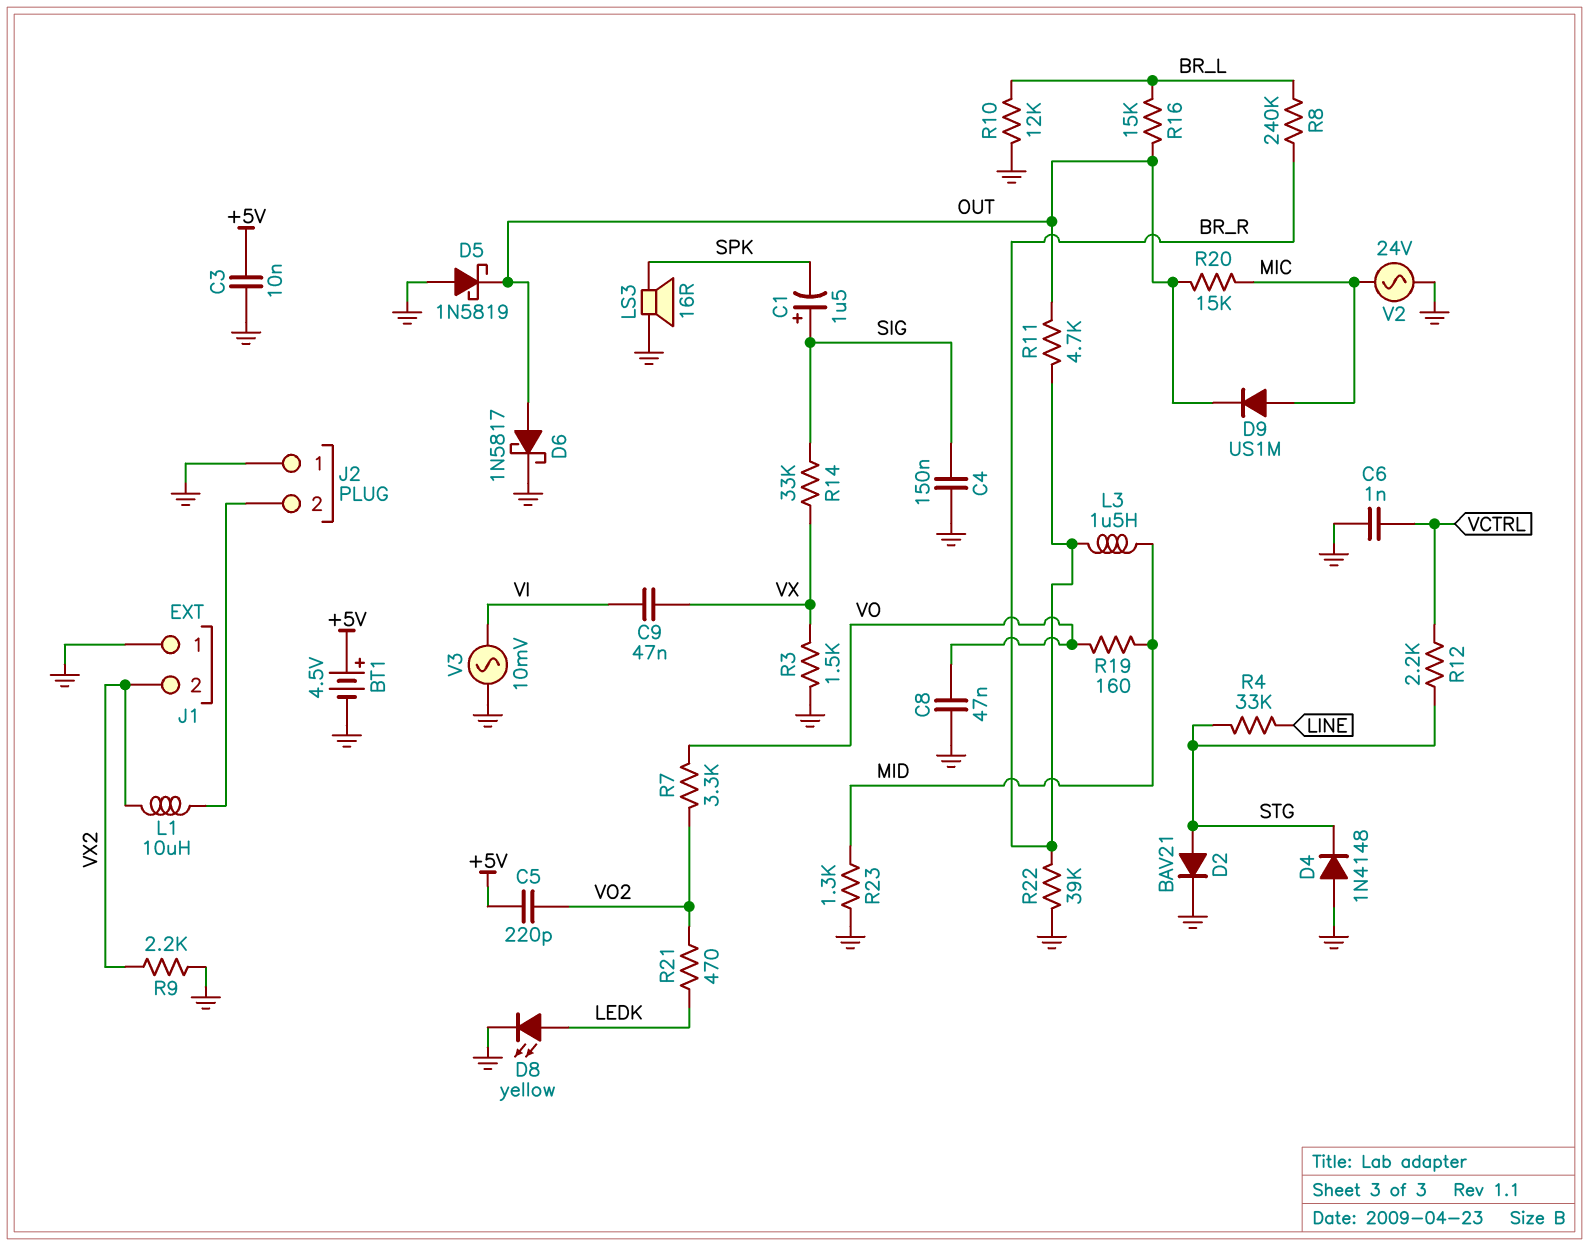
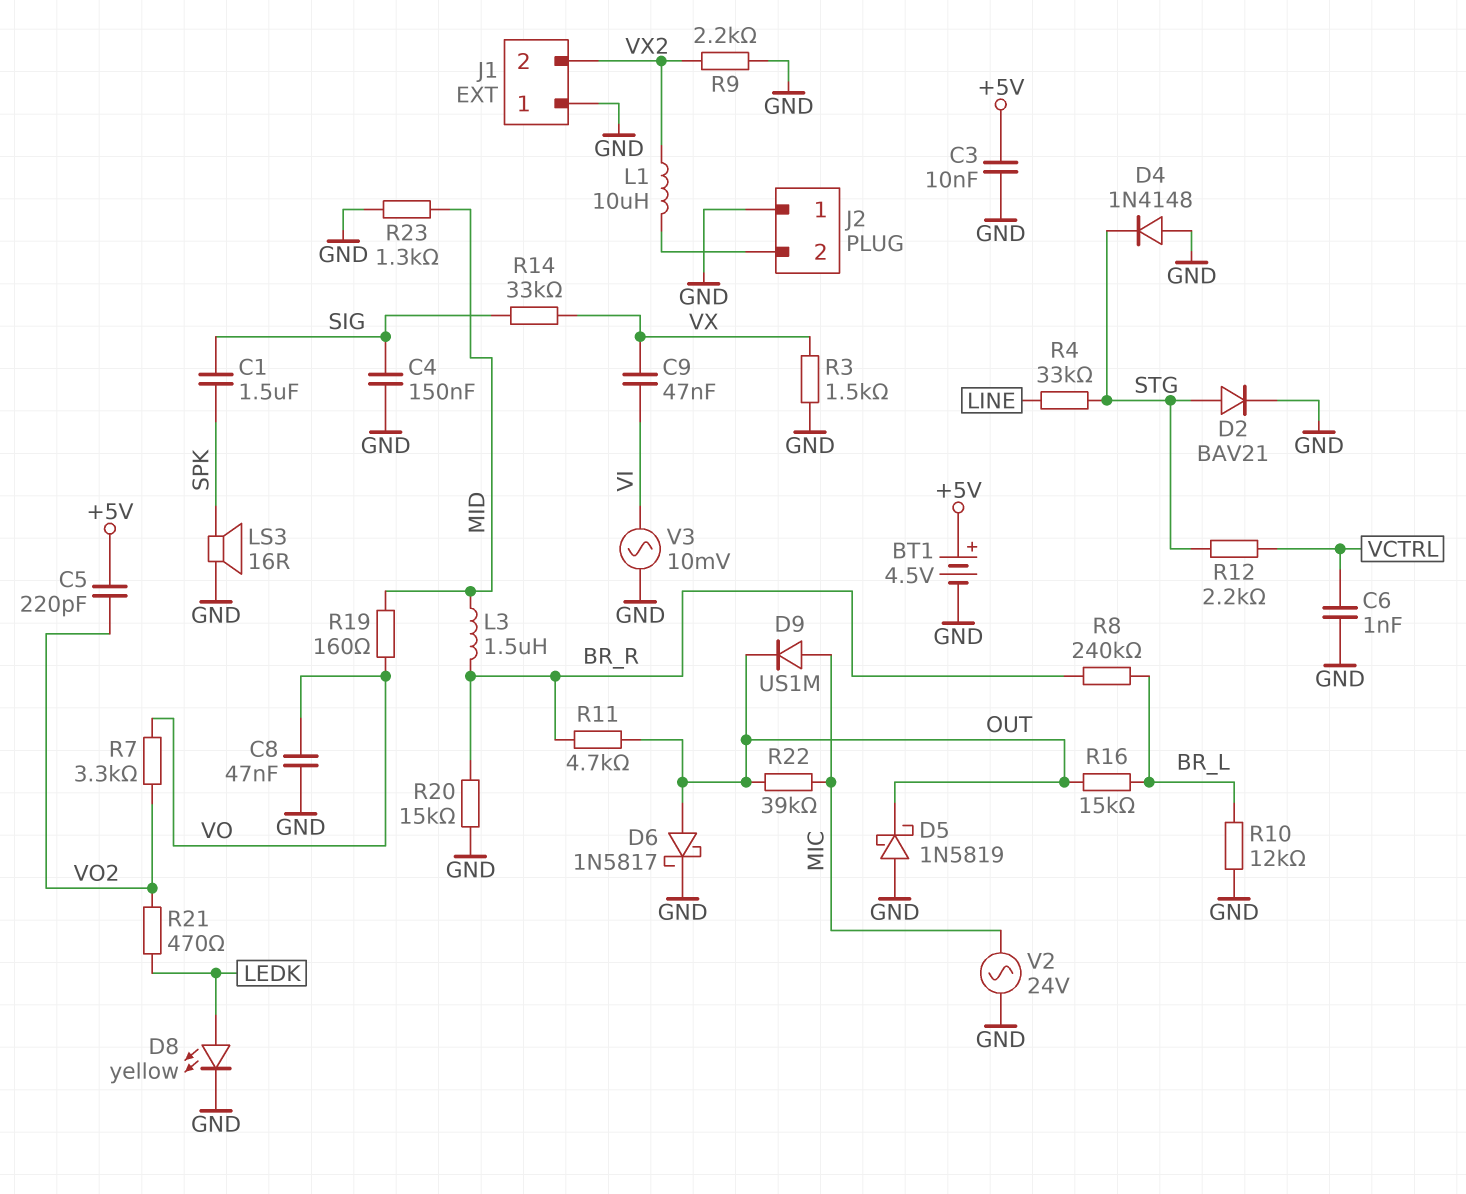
C1: 1.5uF (plus SIG, minus SPK) -> 1.5uF (SIG, SPK)
R20: 15k (MIC, OUT) -> 15k (BR_R, GND)
R22: 39k (BR_R, GND) -> 39k (MIC, OUT)

